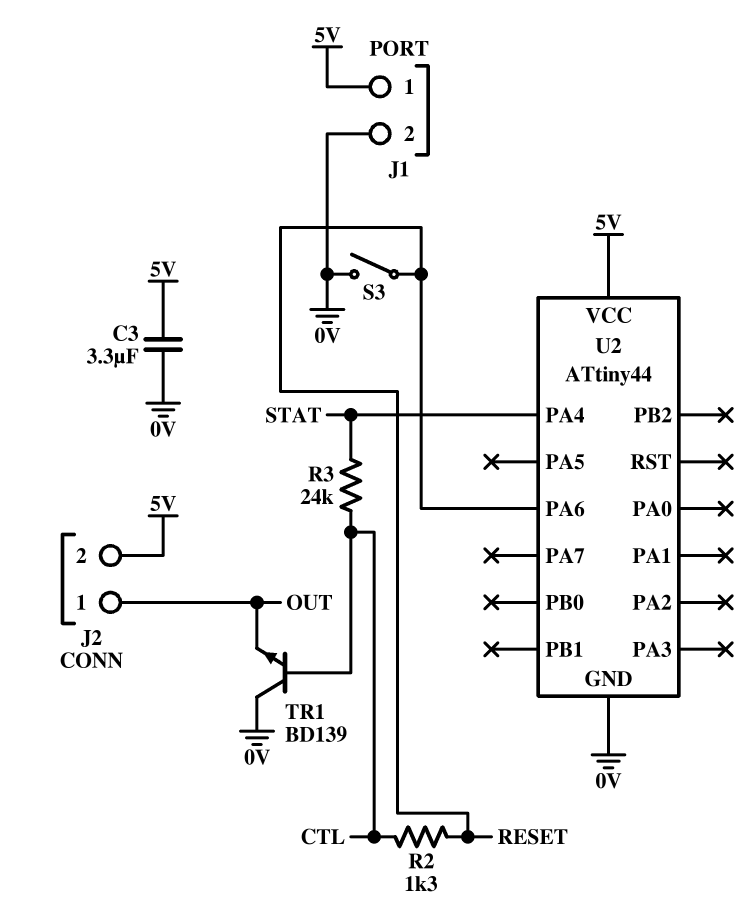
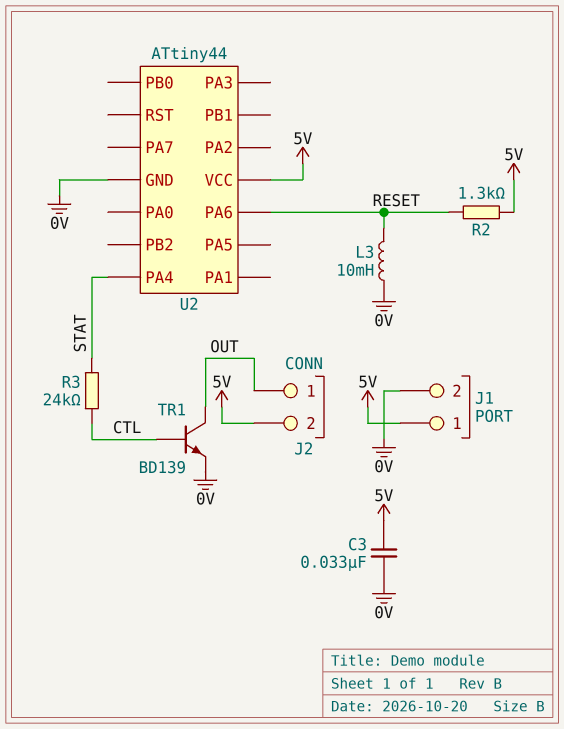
C3: 3.3uF (0V, 5V) -> 33nF (0V, 5V)
L3: none -> 10mH (0V, RESET)
R2: 1.3k (CTL, RESET) -> 1.3k (5V, RESET)
S3: switch (0V, RESET) -> none
TR1: NPN BD139 (B CTL, C 0V, E OUT) -> NPN BD139 (B CTL, C OUT, E 0V)

